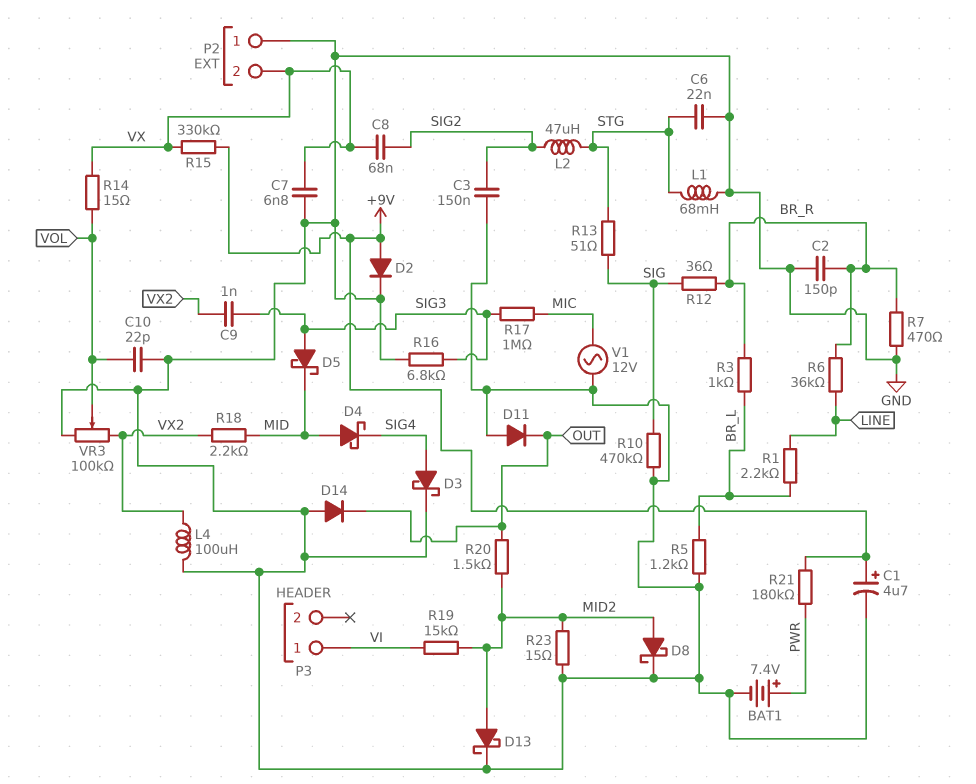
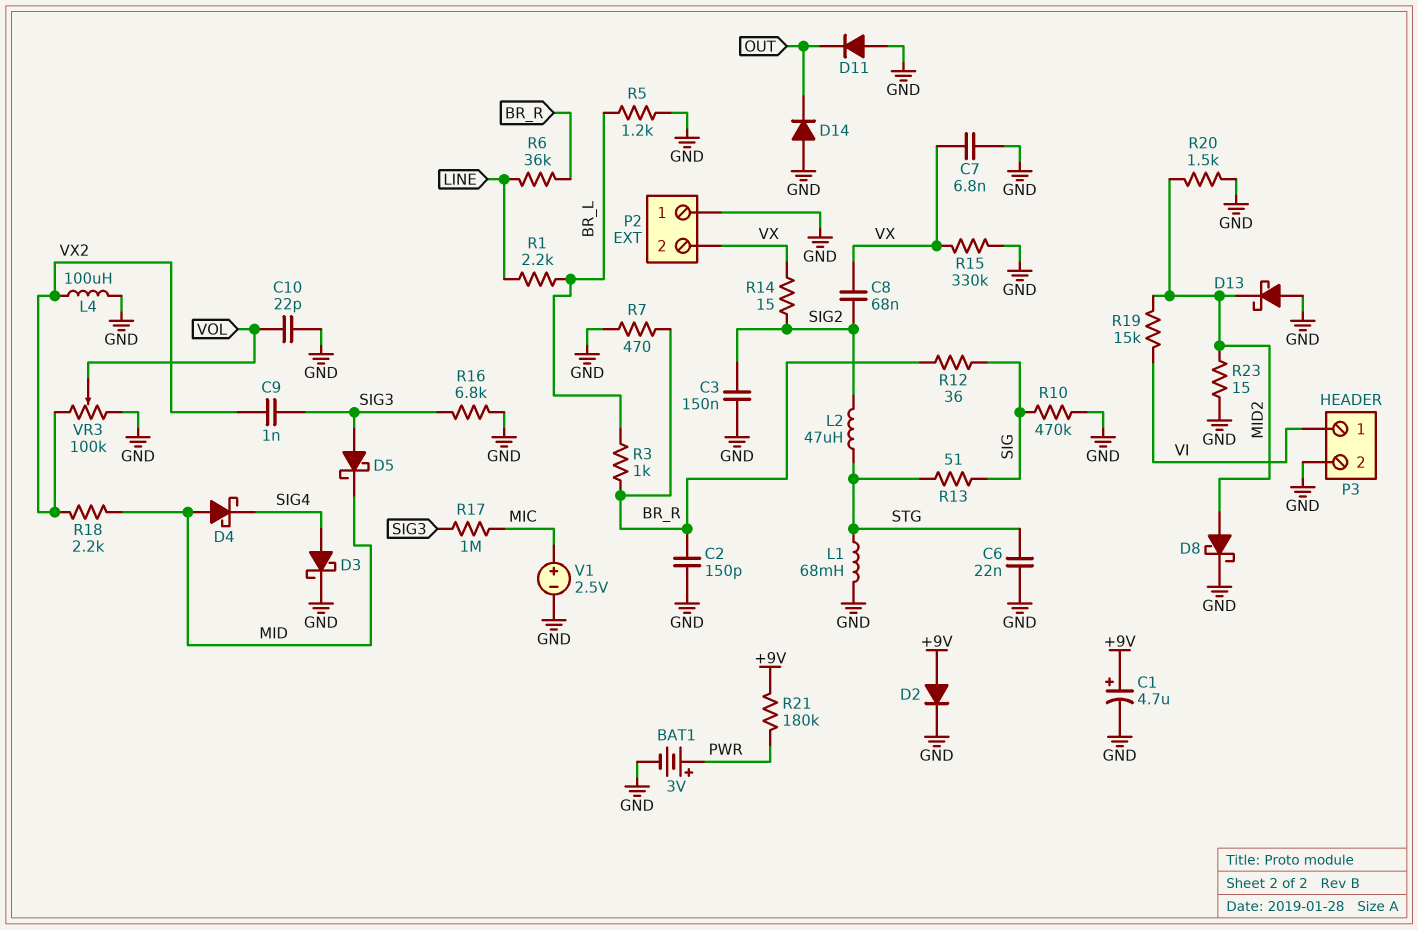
BAT1: 7.4V (plus PWR, minus GND) -> 3V (plus PWR, minus GND)
D13: schottky (A MID2, K GND) -> schottky (A GND, K MID2)
P3 pin 2: none -> GND
R14: 15 (VOL, VX) -> 15 (SIG2, VX)
R15: 330k (+9V, VX) -> 330k (GND, VX)
R20: 1.5k (MID2, OUT) -> 1.5k (GND, MID2)
V1: AC 12V (GND, MIC) -> 2.5V (plus MIC, minus GND)

